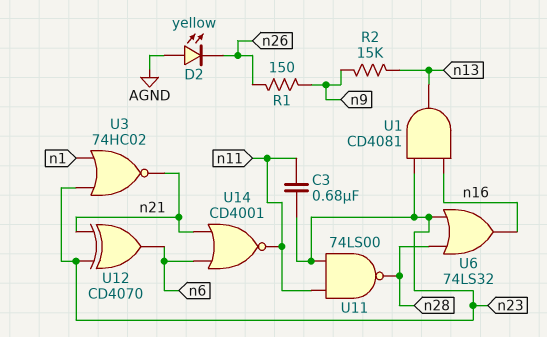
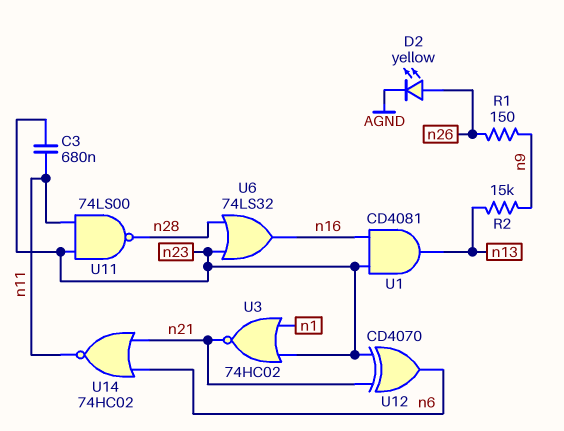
D2: LED yellow (A AGND, K n26) -> LED yellow (A n26, K AGND)
U14: NOR CD4001 (in n6, in n21, out n11) -> NOR 74HC02 (in n6, in n21, out n11)

